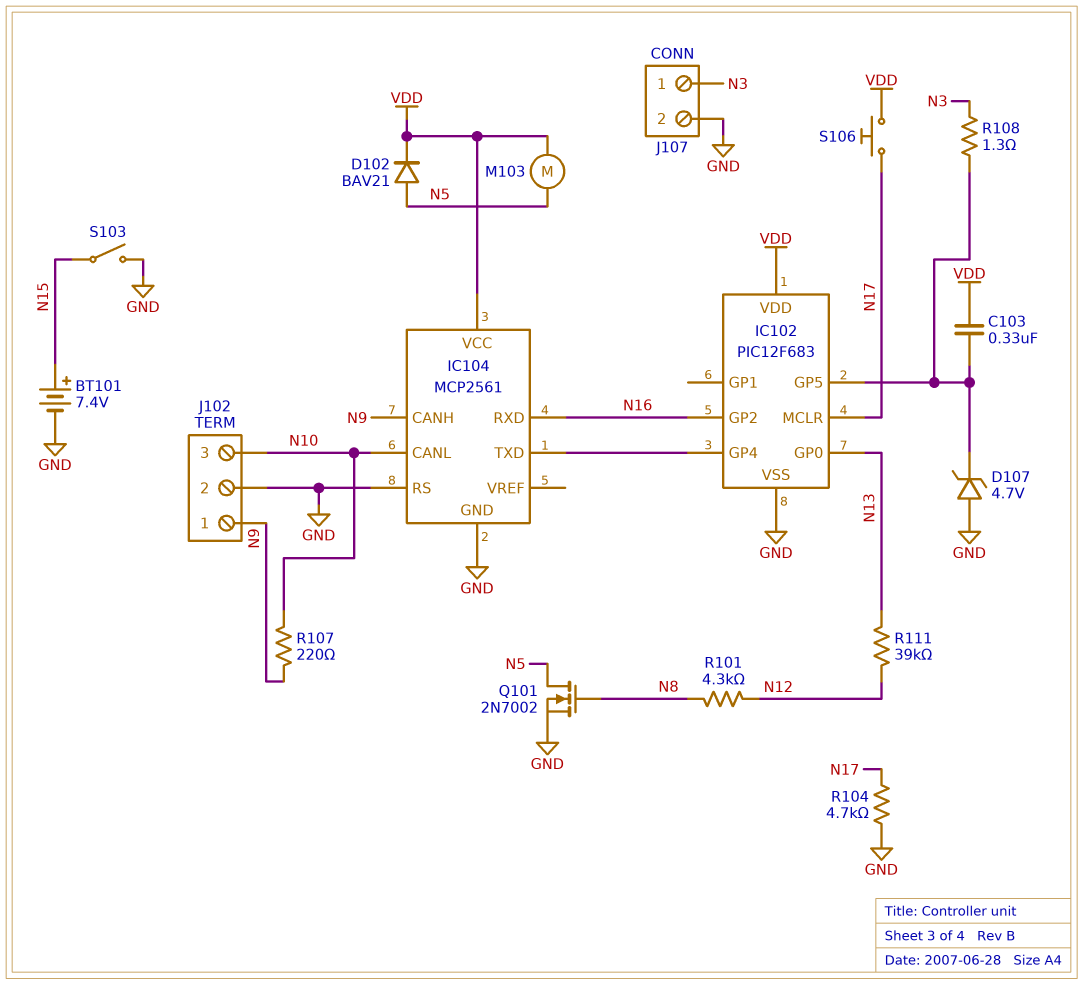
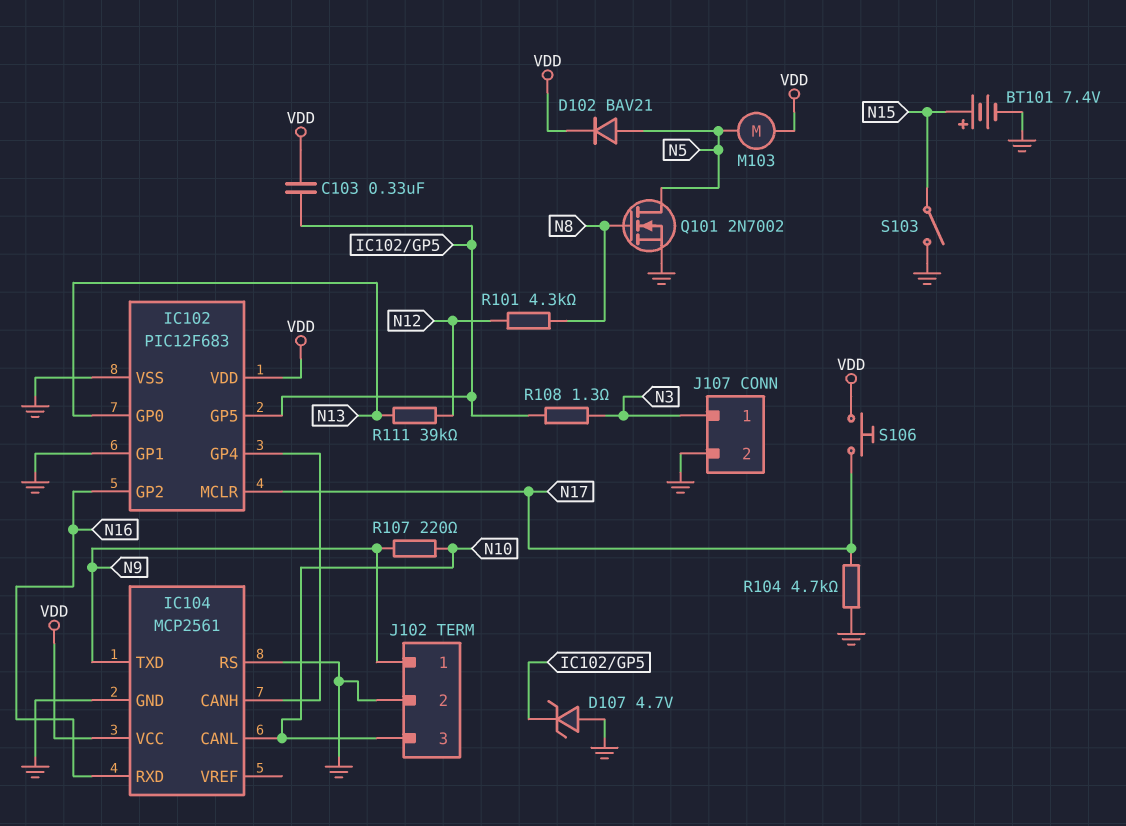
IC102 pin GP1: none -> GND
IC104 pin CANH: N9 -> IC102/GP4
IC104 pin TXD: IC102/GP4 -> N9

